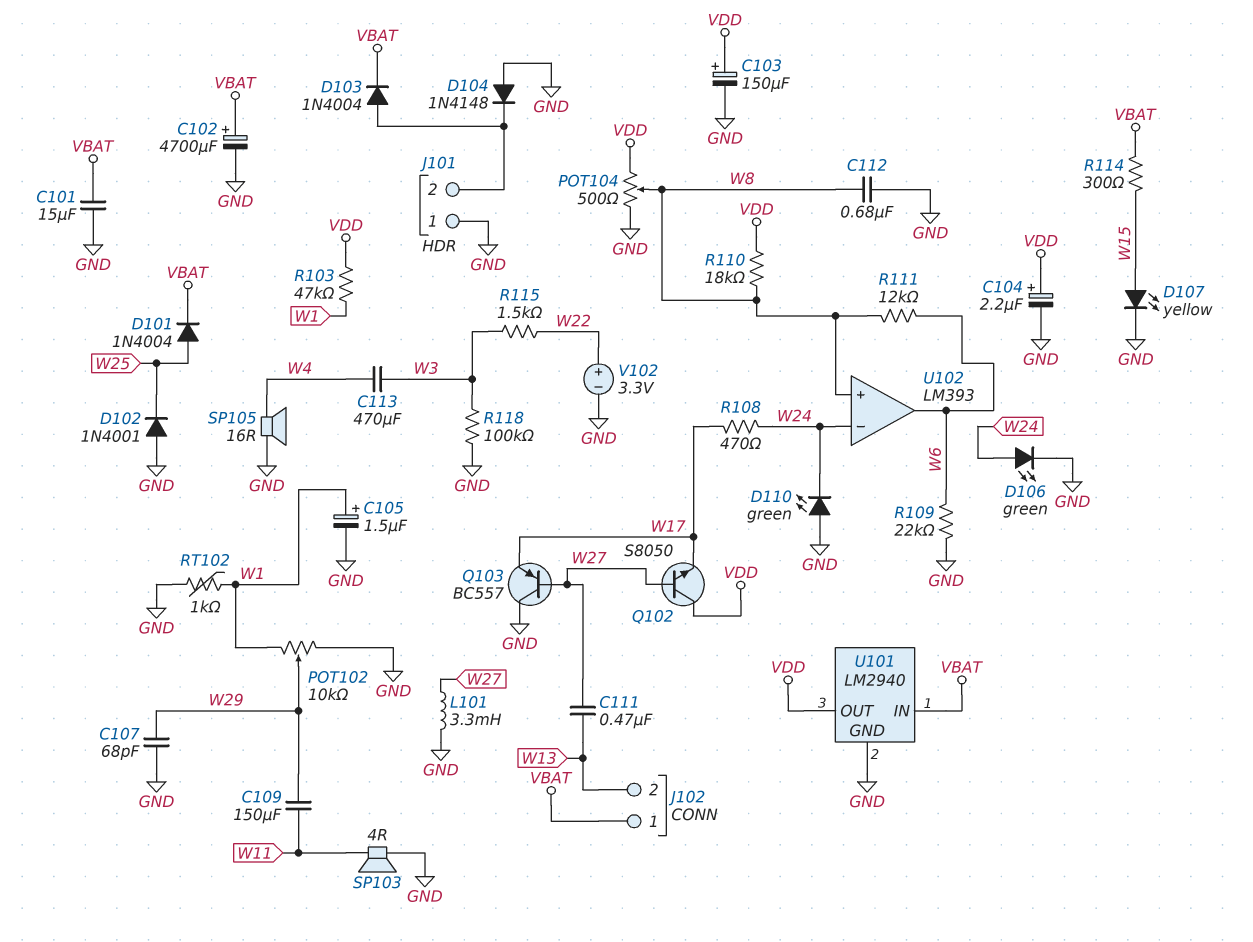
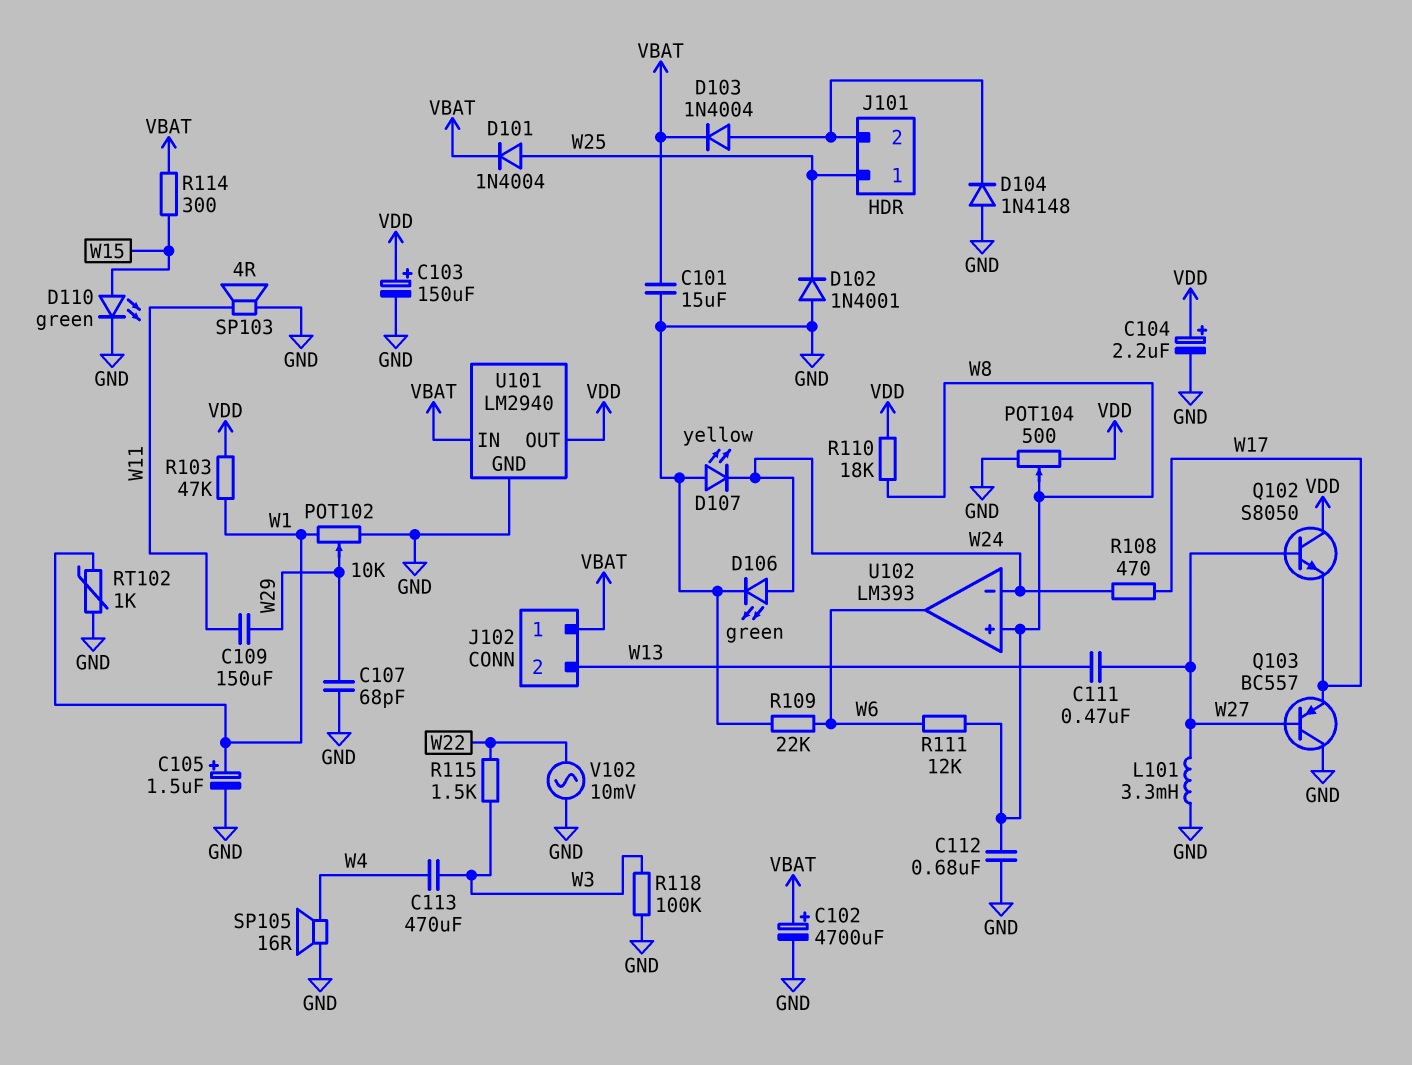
D107: LED yellow (A W15, K GND) -> LED yellow (A GND, K W24)
D110: LED green (A GND, K W24) -> LED green (A W15, K GND)
J101 pin 1: GND -> W25
V102: 3.3V (plus W22, minus GND) -> AC 10mV (GND, W22)

